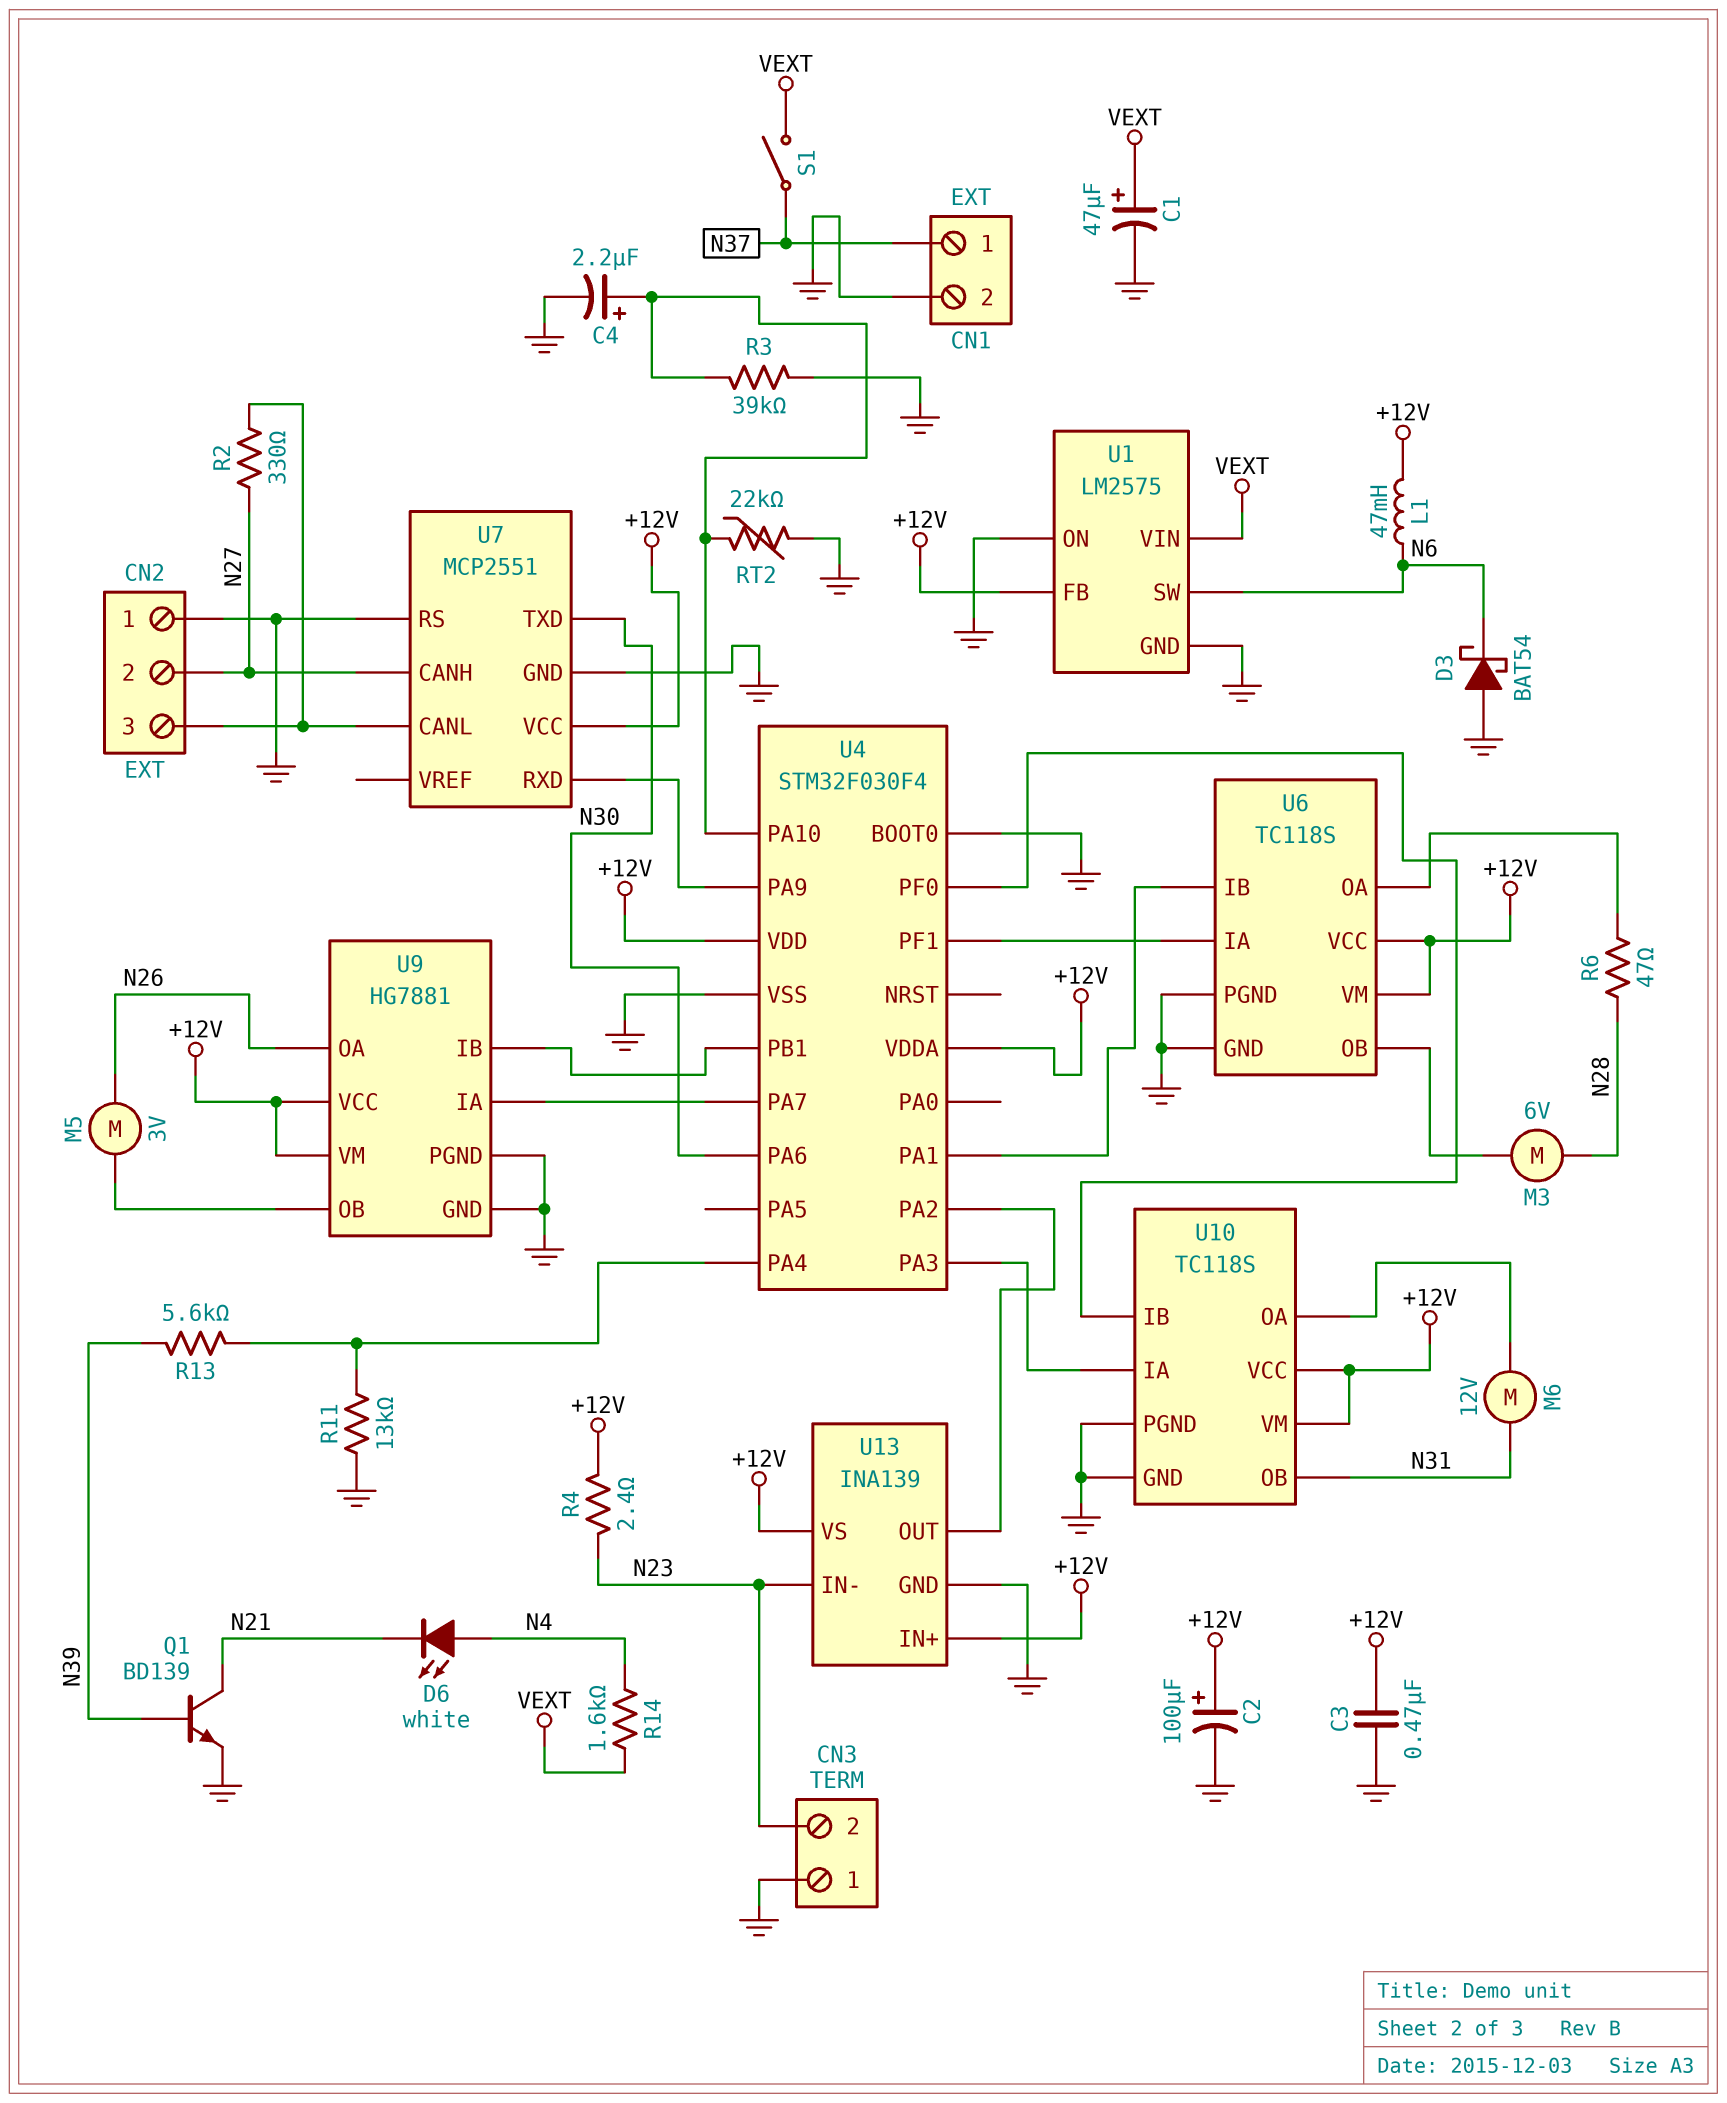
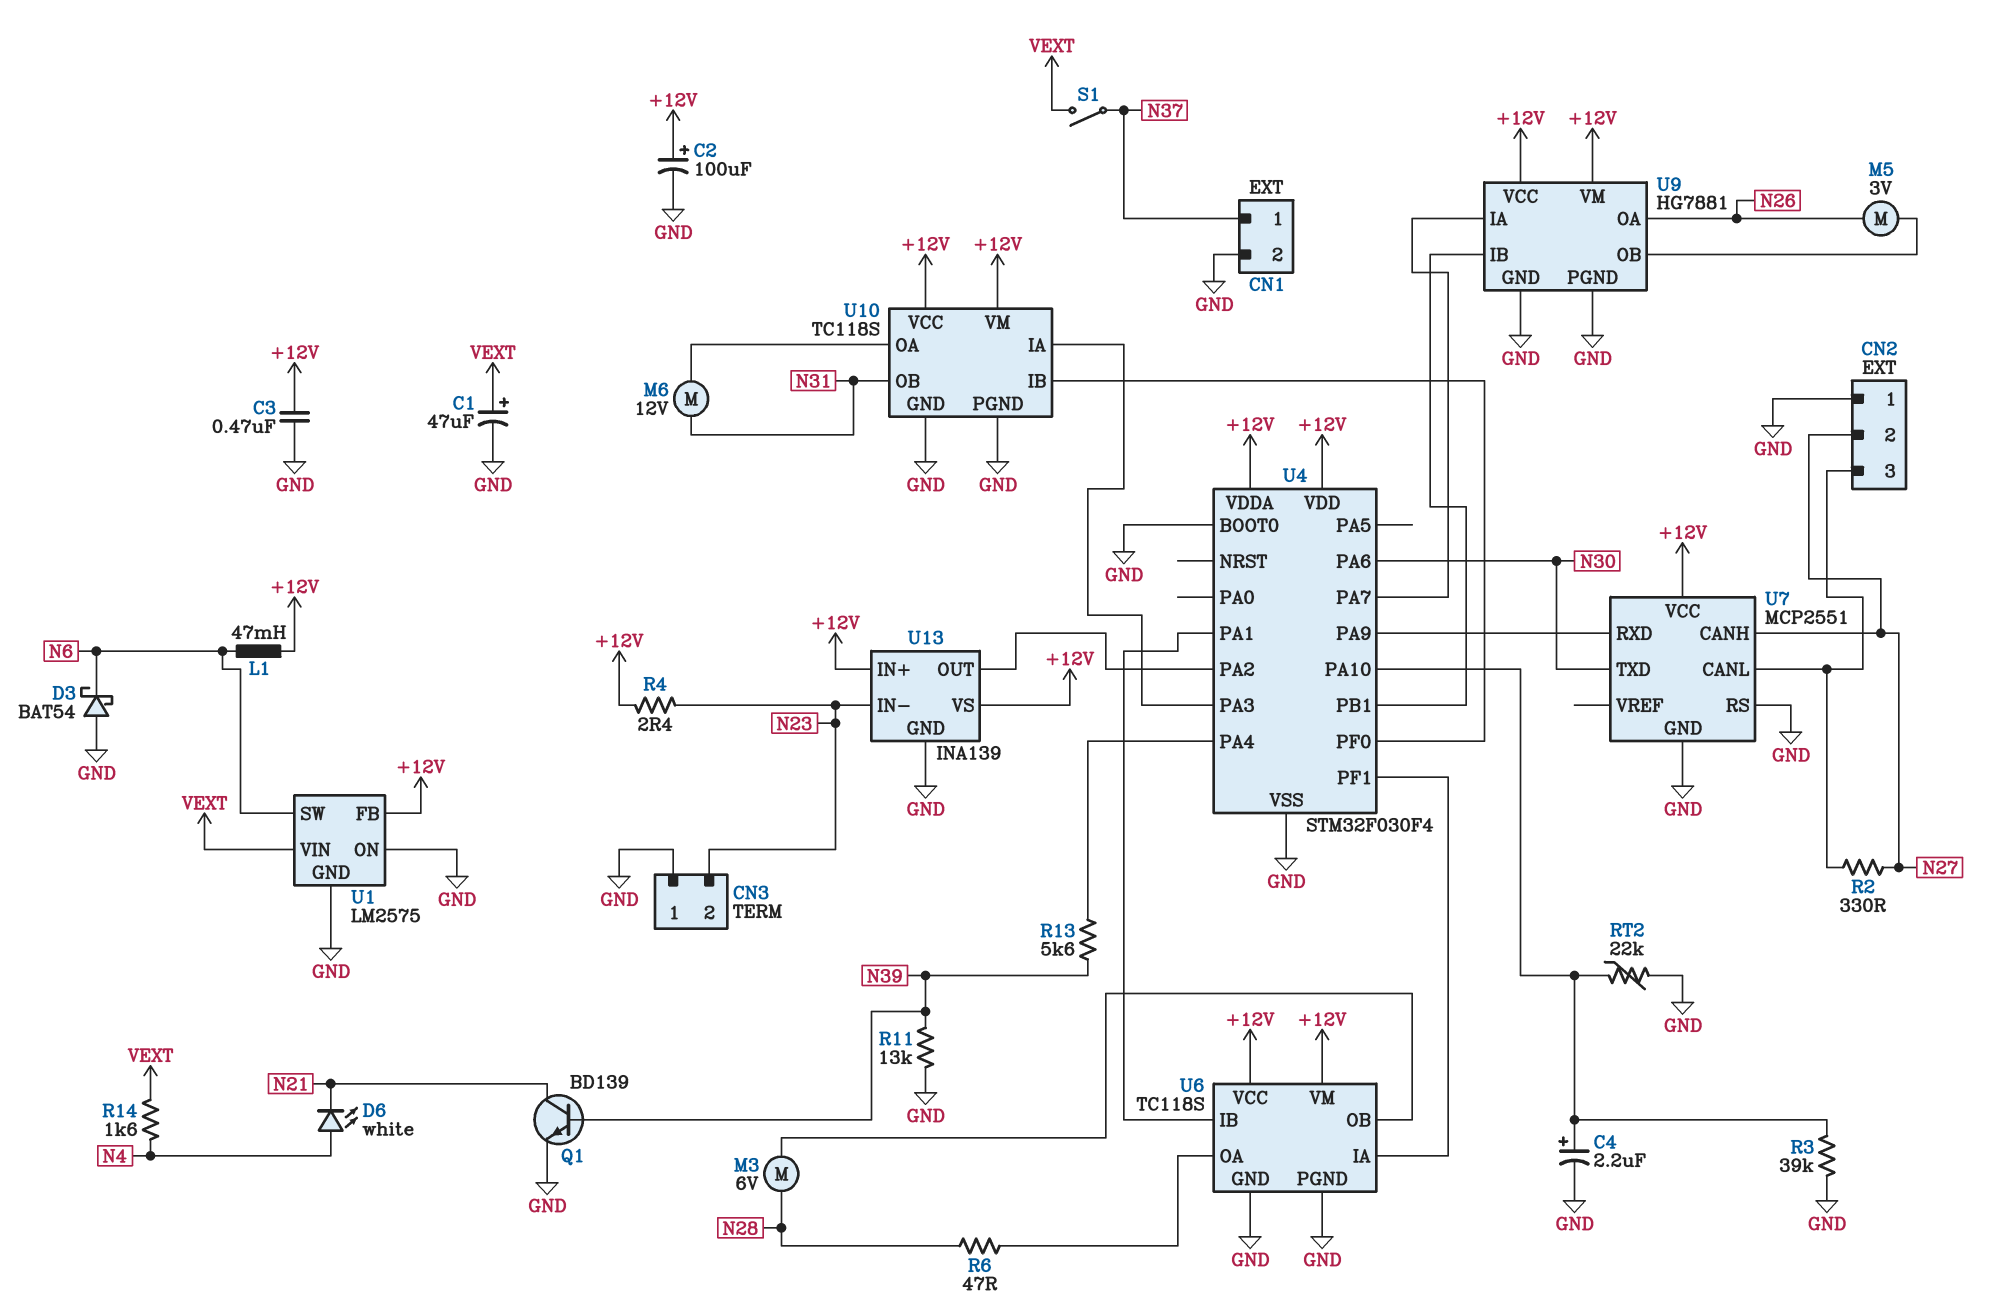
R11: 13k (GND, U4/PA4) -> 13k (GND, N39)

